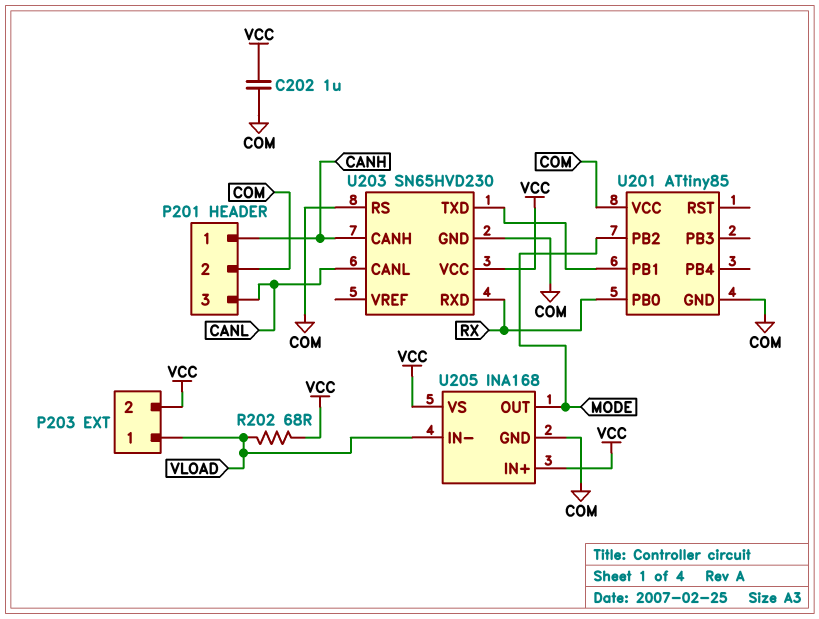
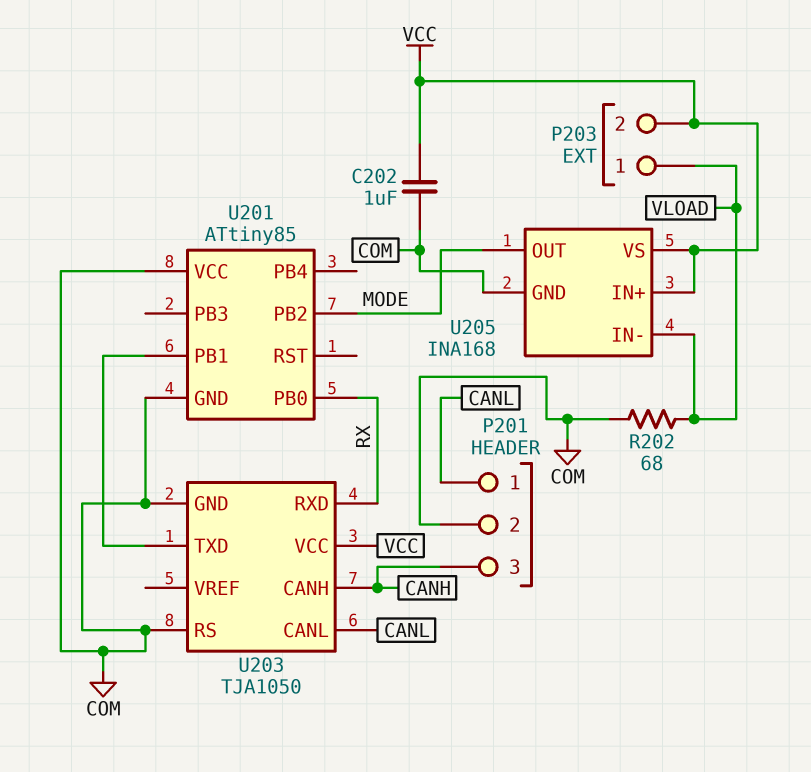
P201 pin 1: CANH -> CANL
P201 pin 3: CANL -> CANH
R202: 68 (VCC, VLOAD) -> 68 (COM, VLOAD)
U203: SN65HVD230 -> TJA1050

